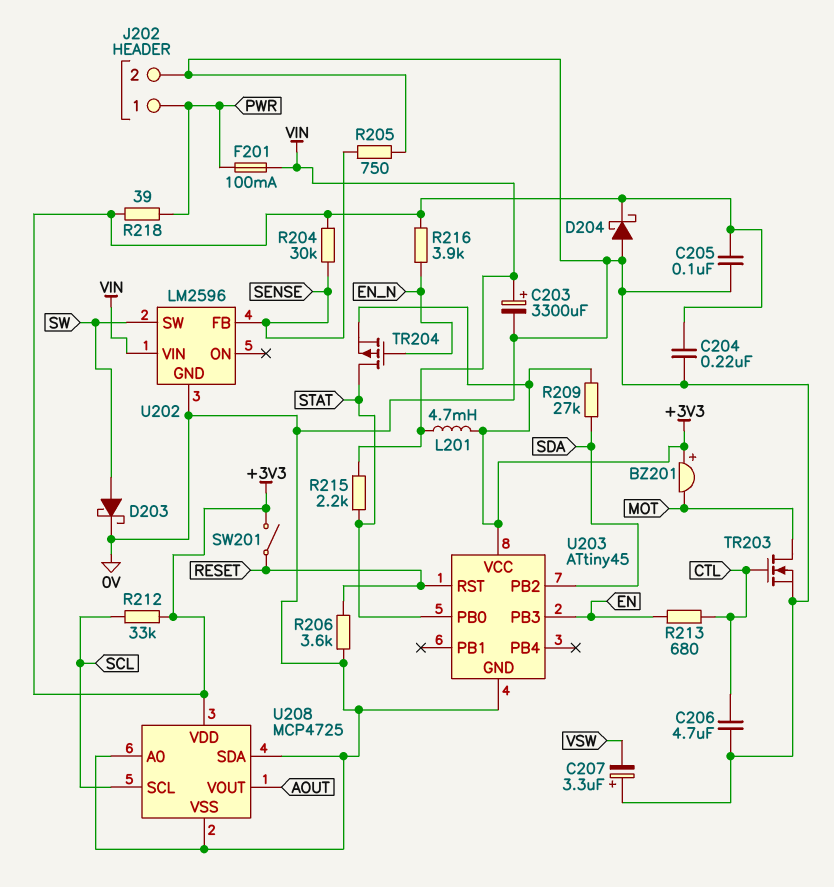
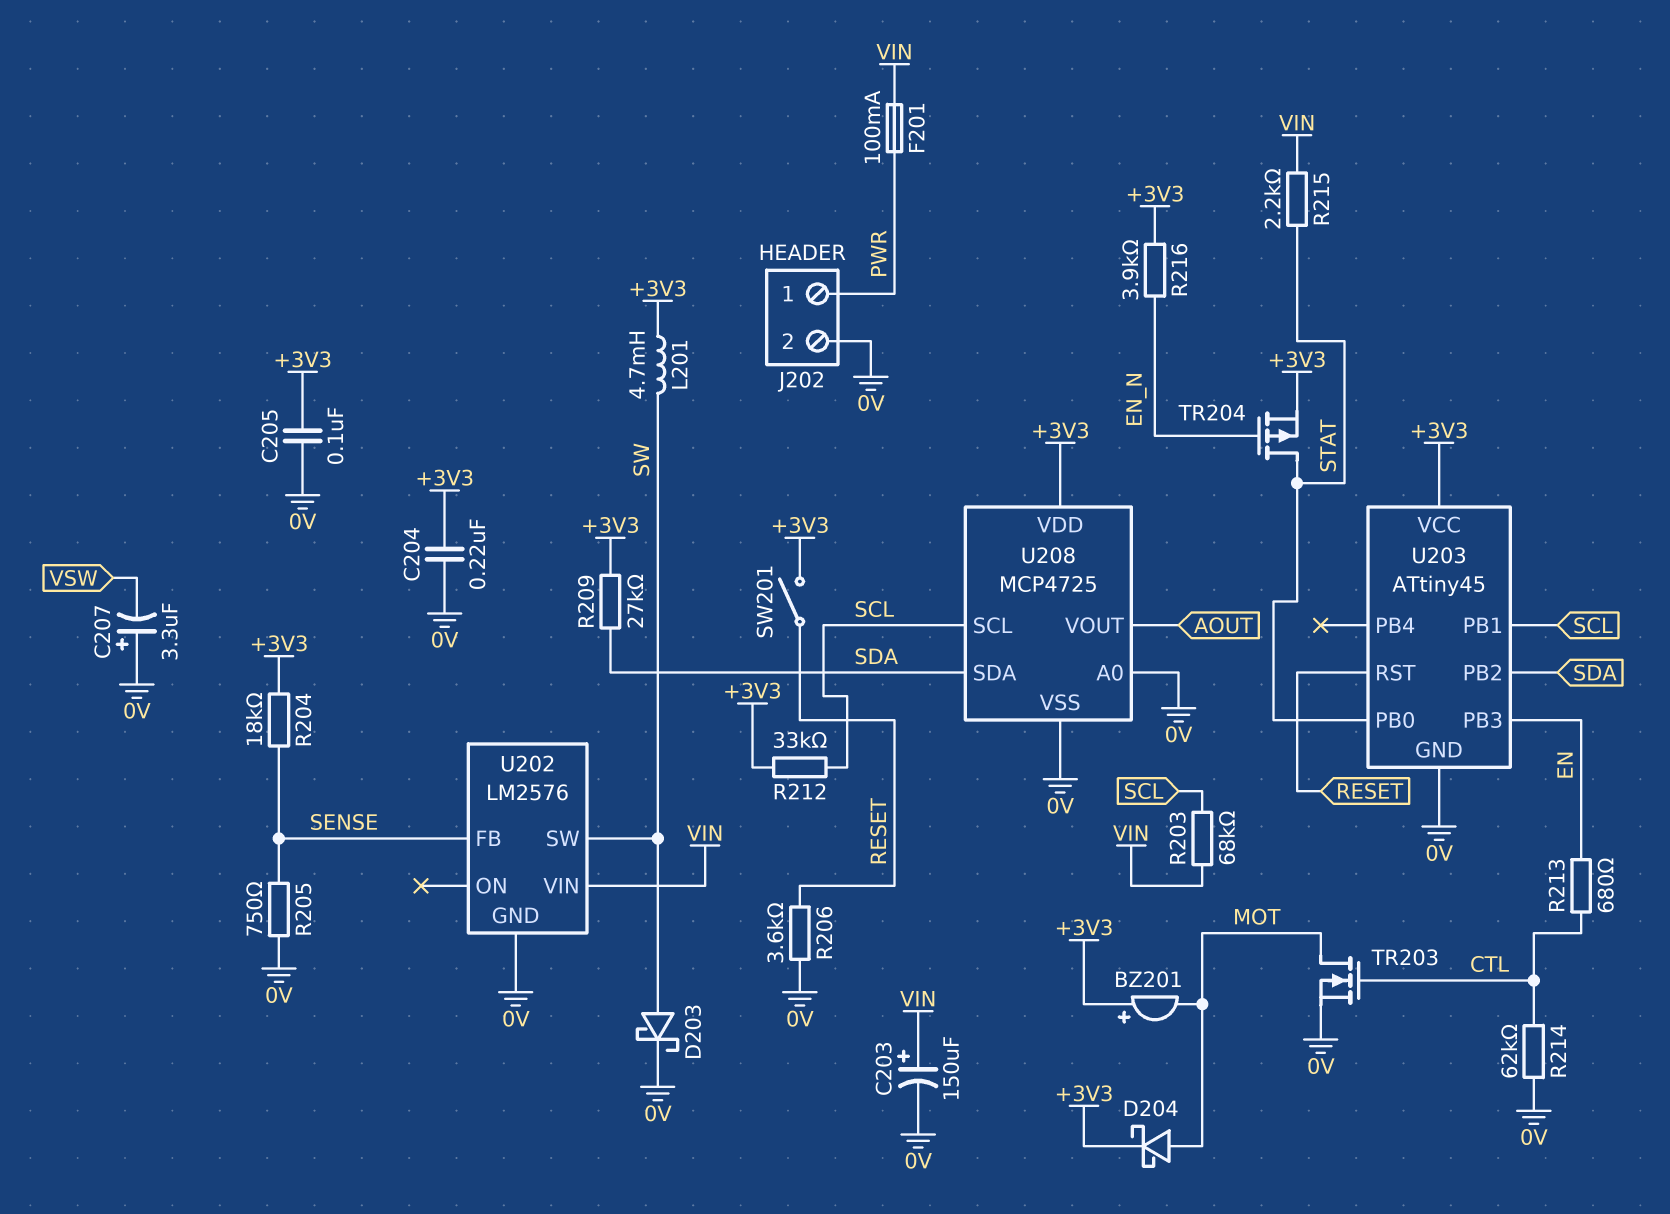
C203: 3300uF (plus VIN, minus 0V) -> 150uF (plus VIN, minus 0V)
C206: 4.7uF (0V, CTL) -> none
D204: schottky (A 0V, K +3V3) -> schottky (A MOT, K +3V3)
L201: 4.7mH (+3V3, VIN) -> 4.7mH (+3V3, SW)
R203: none -> 68k (SCL, VIN)
R204: 30k (+3V3, SENSE) -> 18k (+3V3, SENSE)
R214: none -> 62k (0V, CTL)
R218: 39 (+3V3, PWR) -> none
U202: LM2596 -> LM2576
U203 pin PB1: none -> SCL
U208 pin SDA: 0V -> SDA

